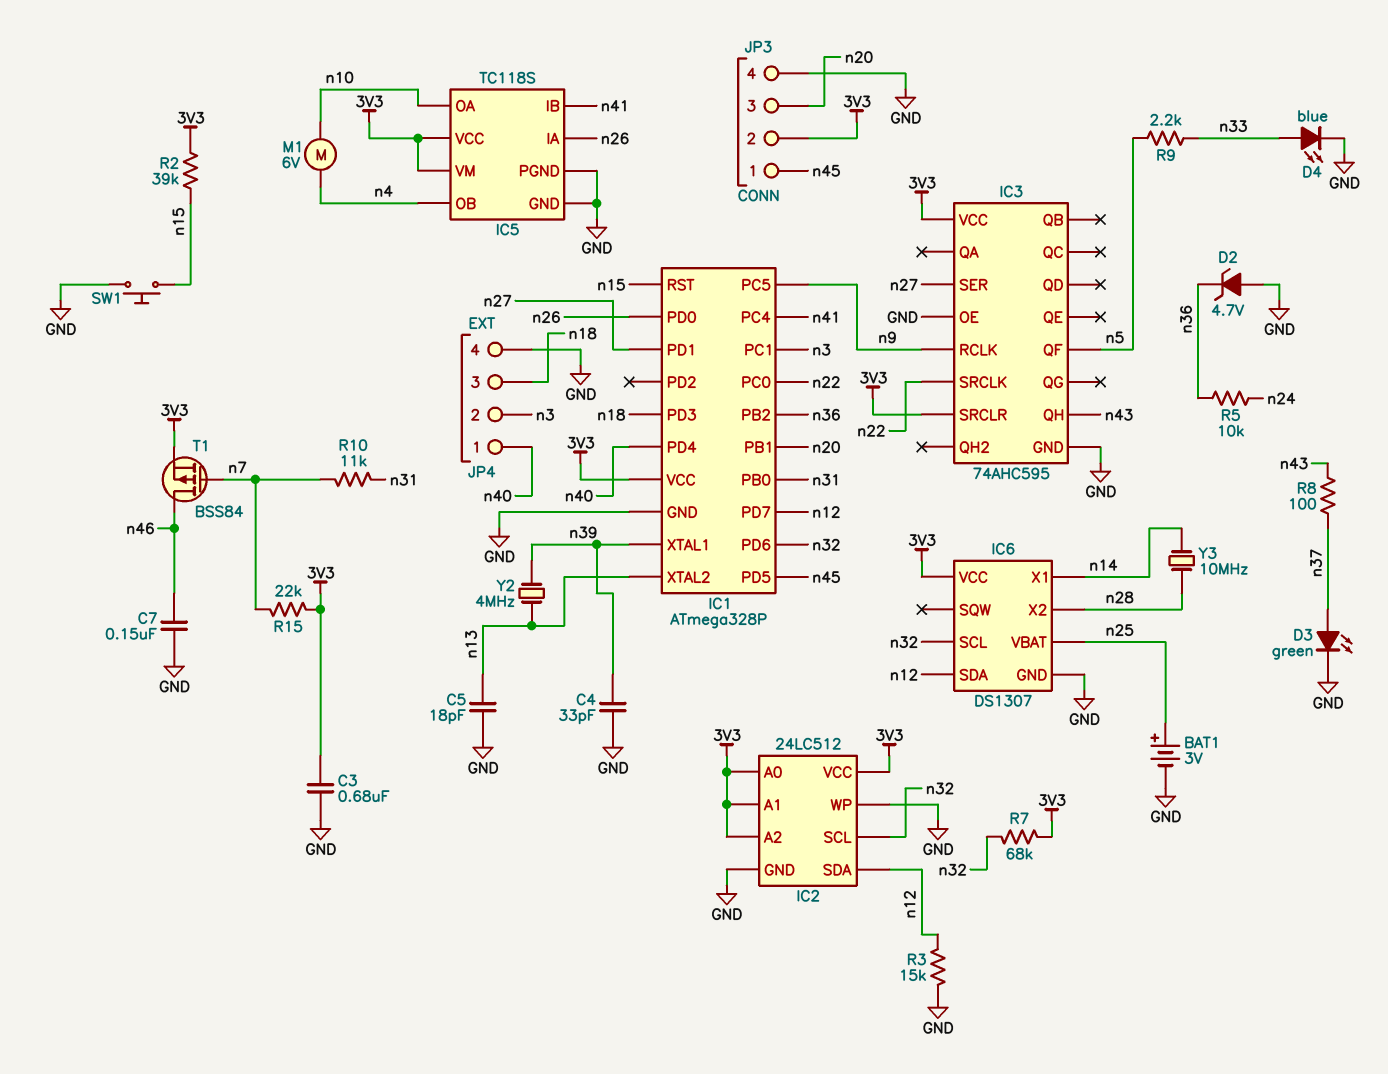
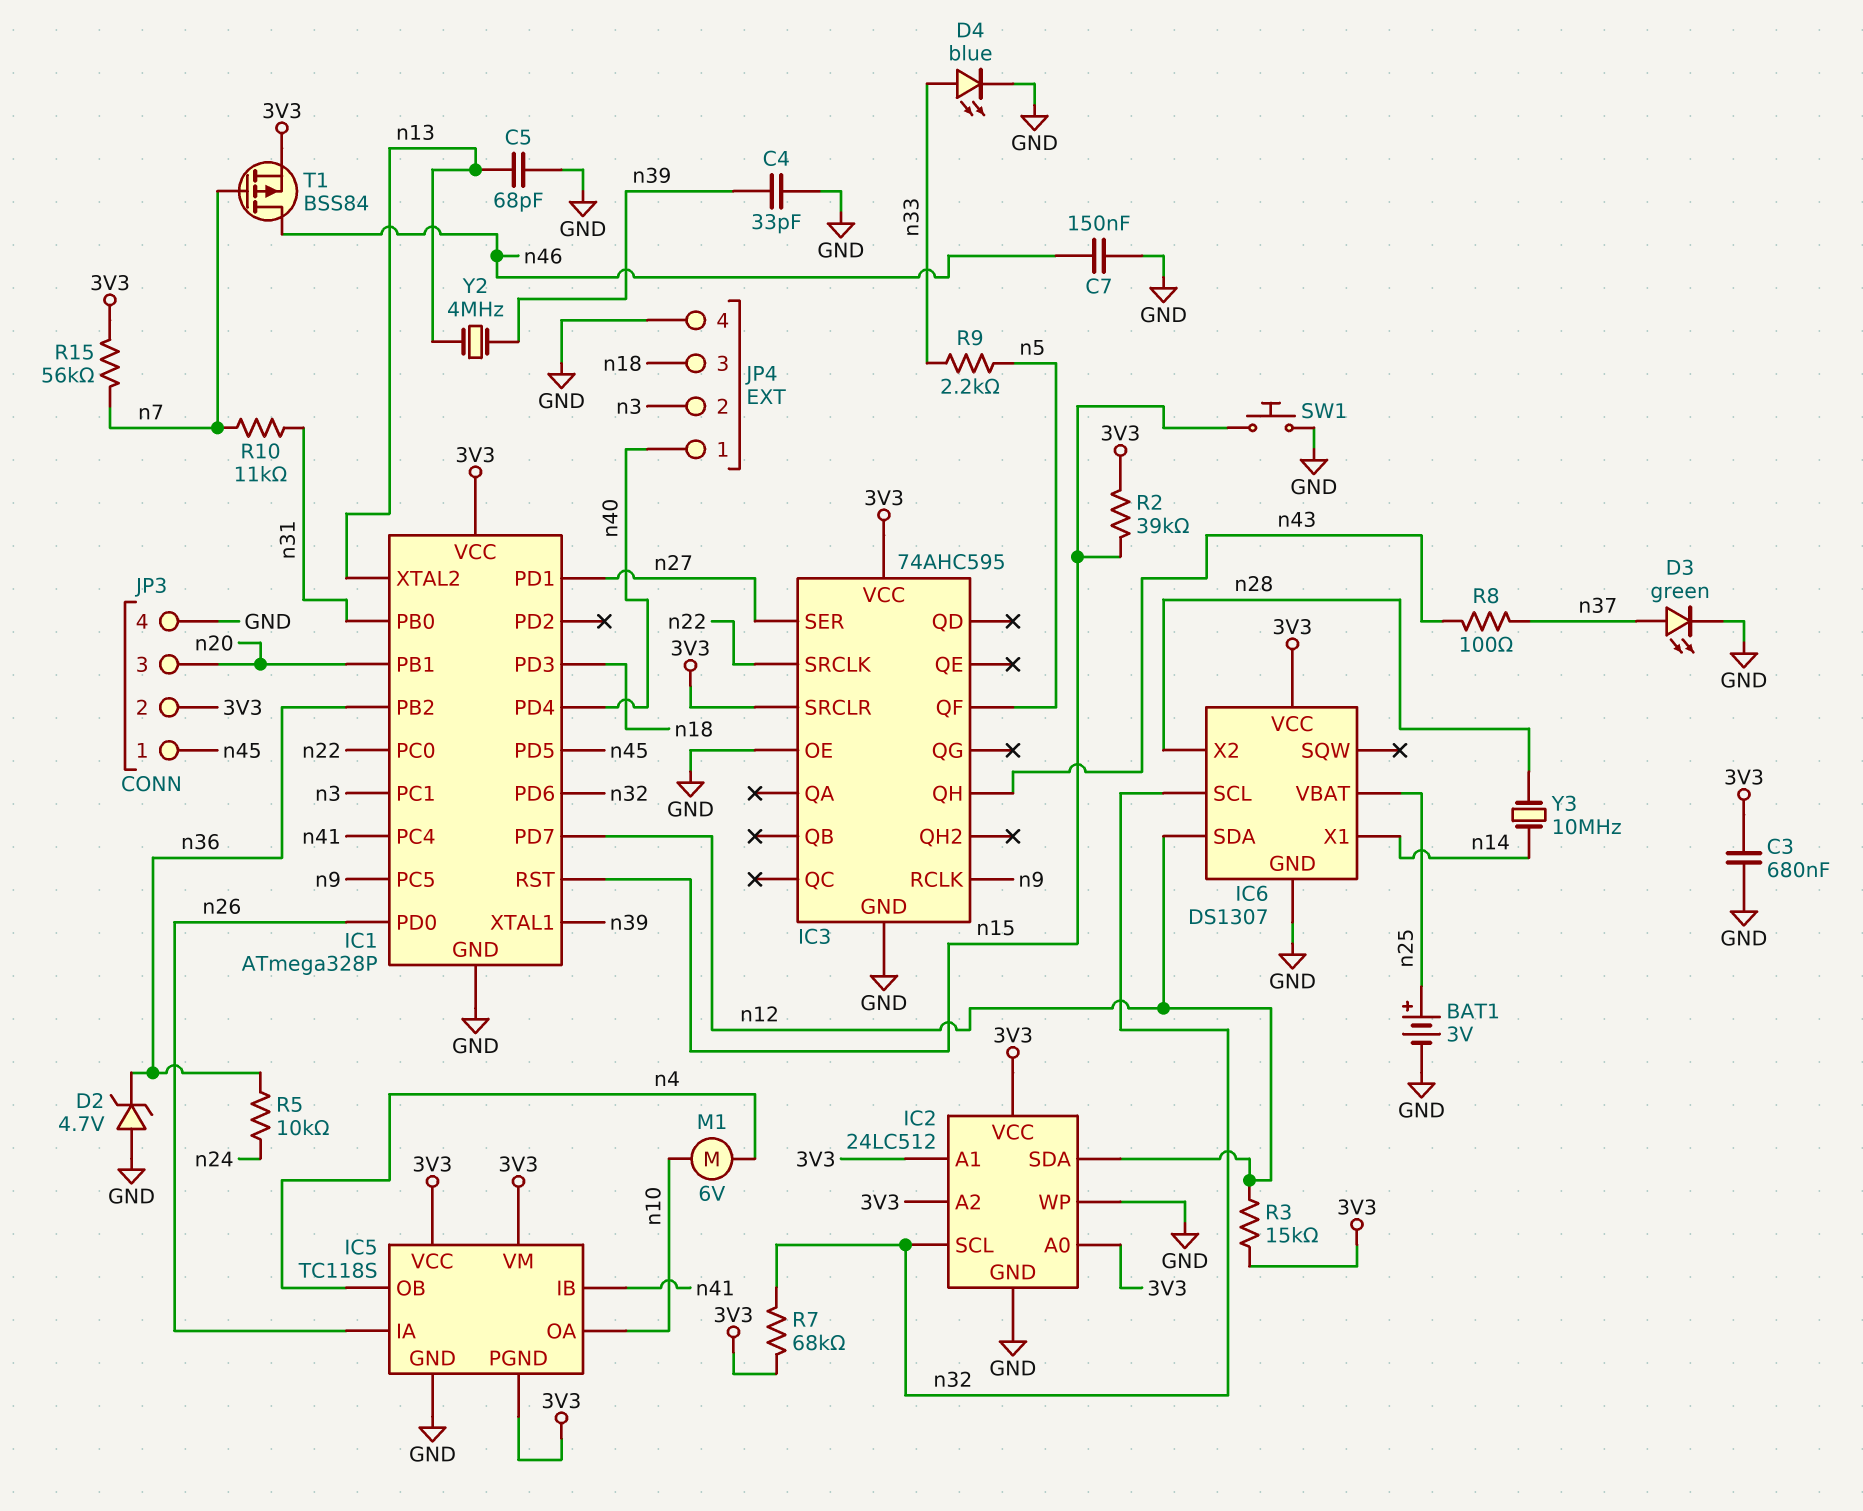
C5: 18pF (GND, n13) -> 68pF (GND, n13)
IC5 pin PGND: GND -> 3V3
R3: 15k (GND, n12) -> 15k (3V3, n12)
R15: 22k (3V3, n7) -> 56k (3V3, n7)

